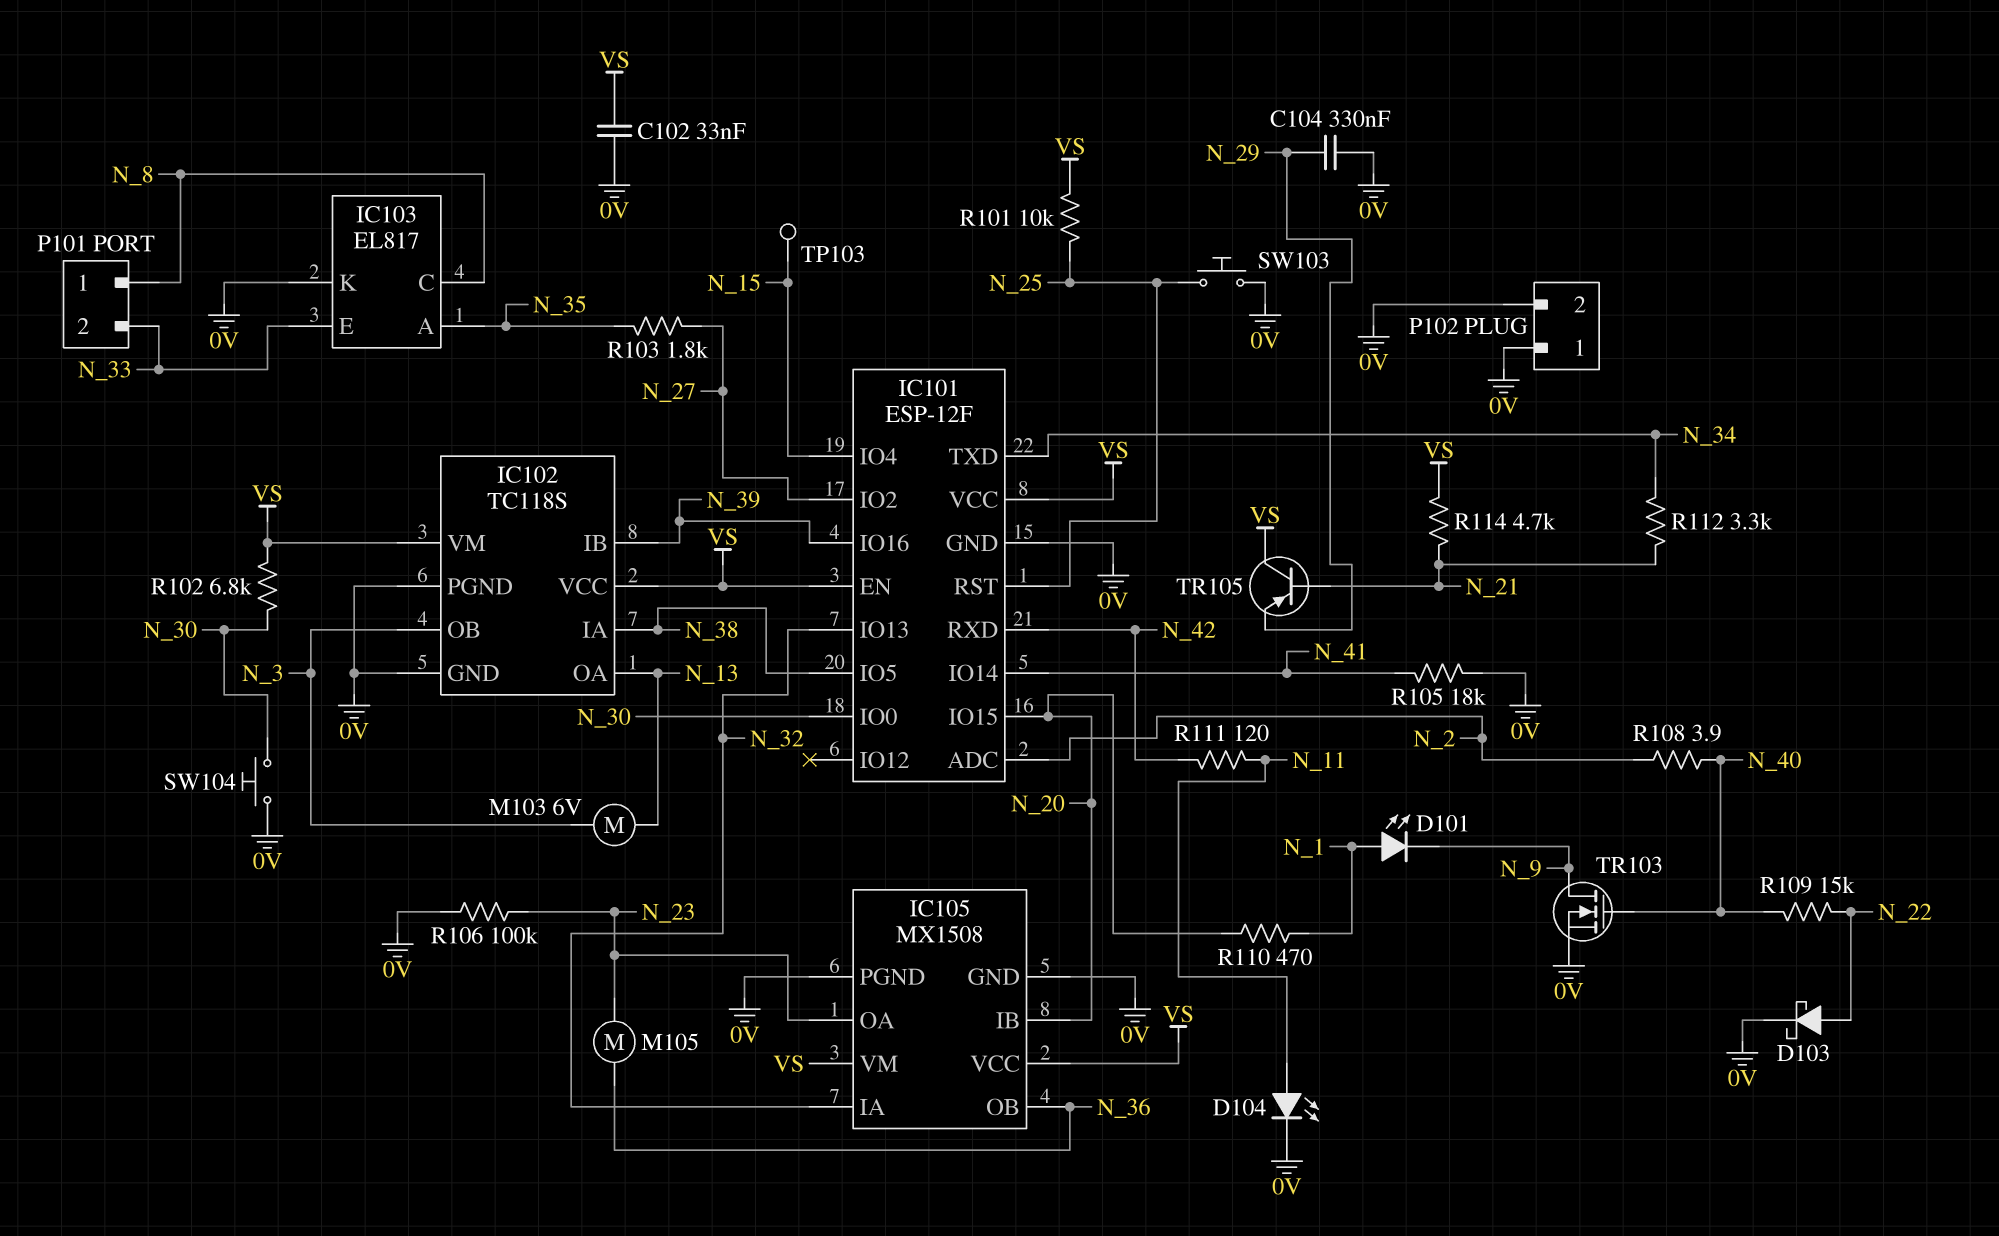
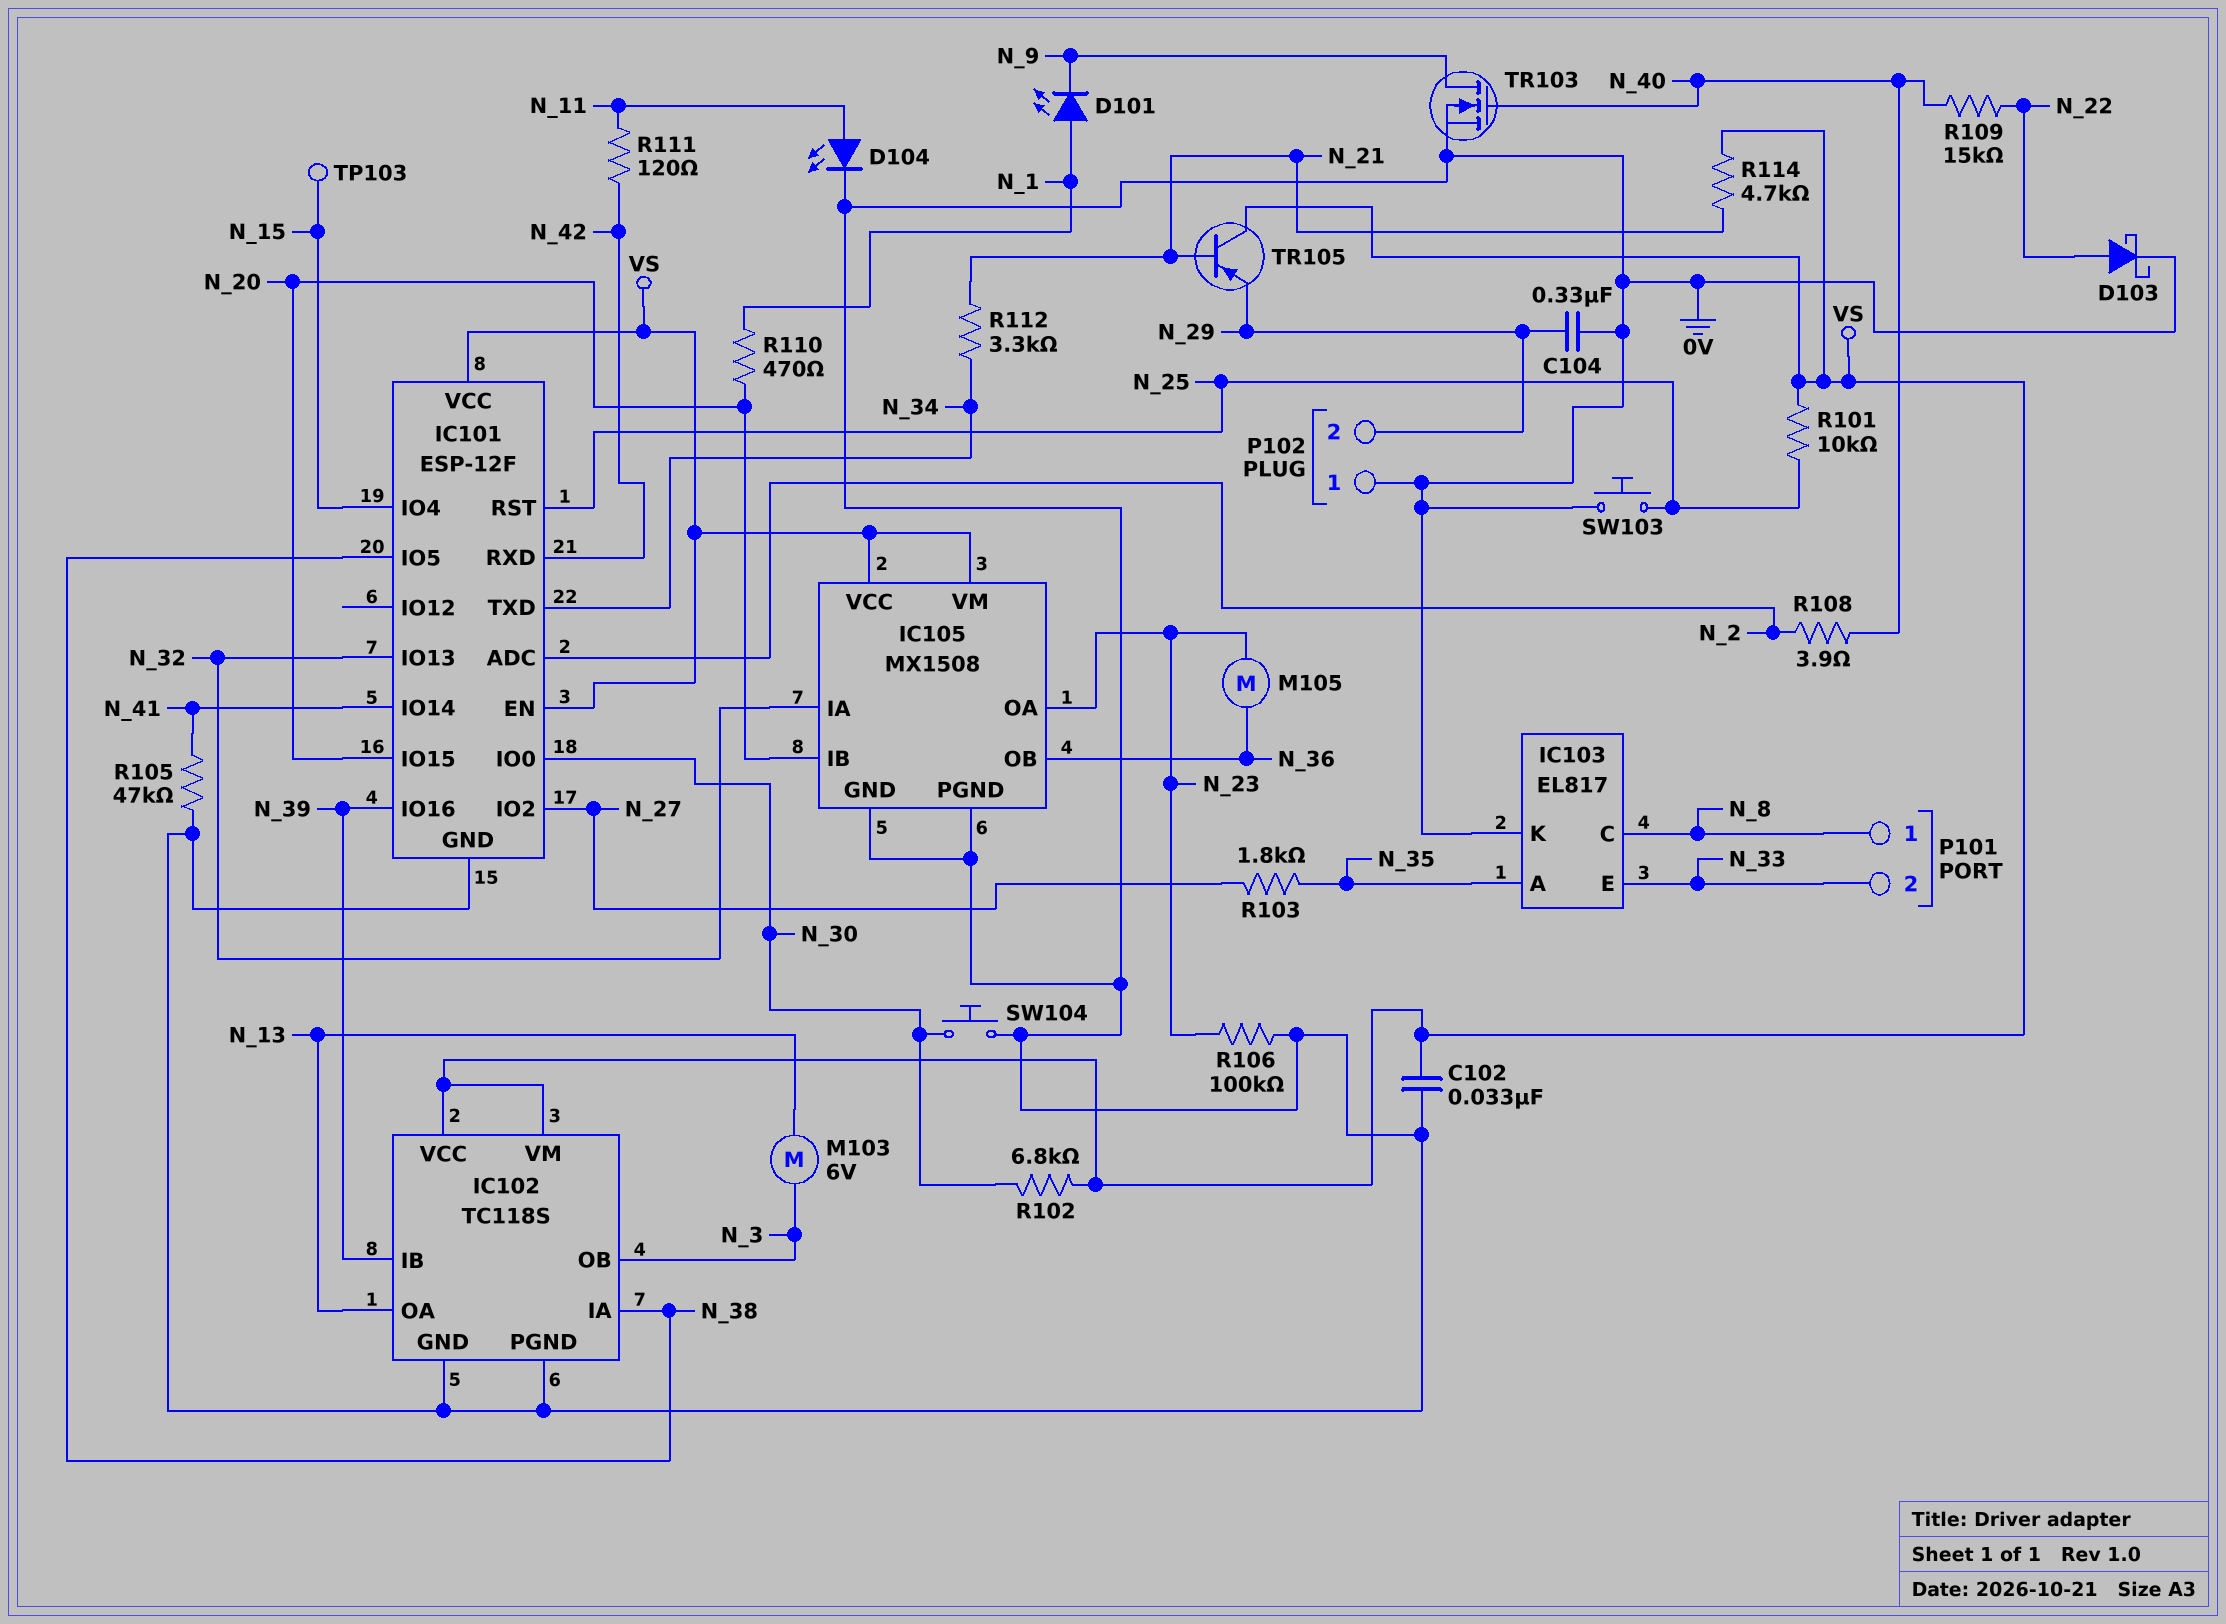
P102 pin 2: 0V -> N_29
R105: 18k (0V, N_41) -> 47k (0V, N_41)

